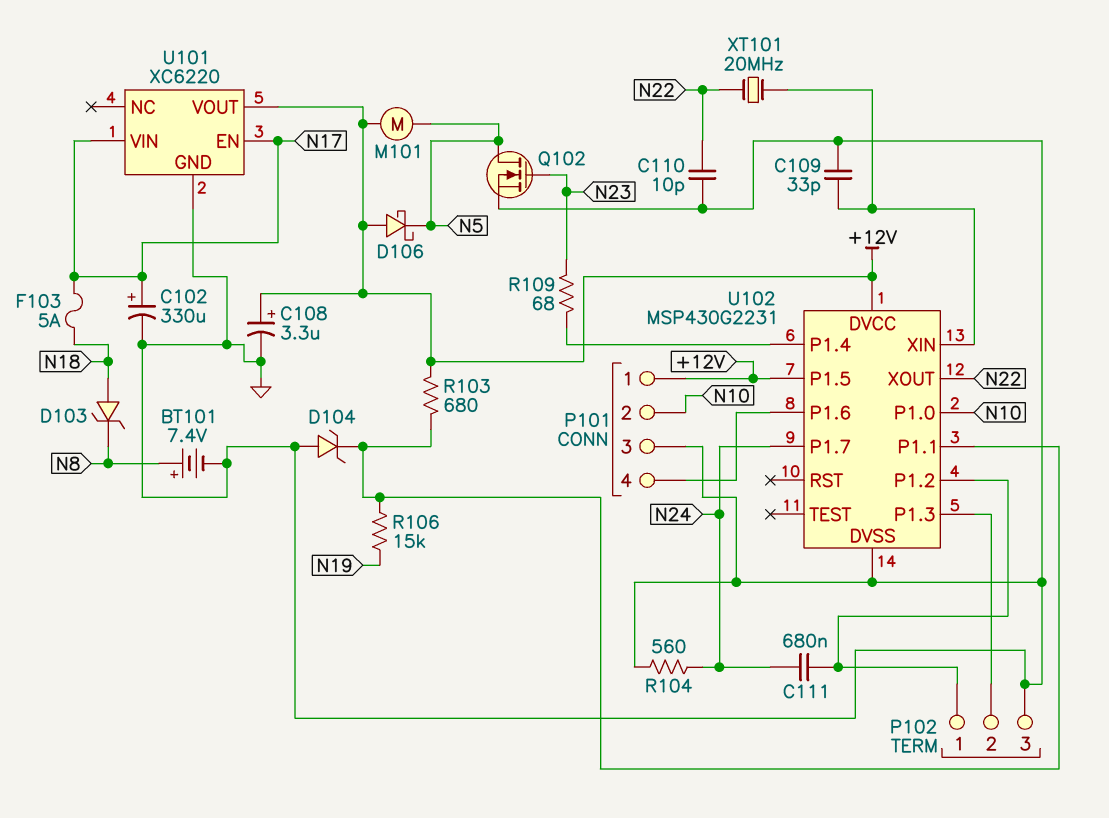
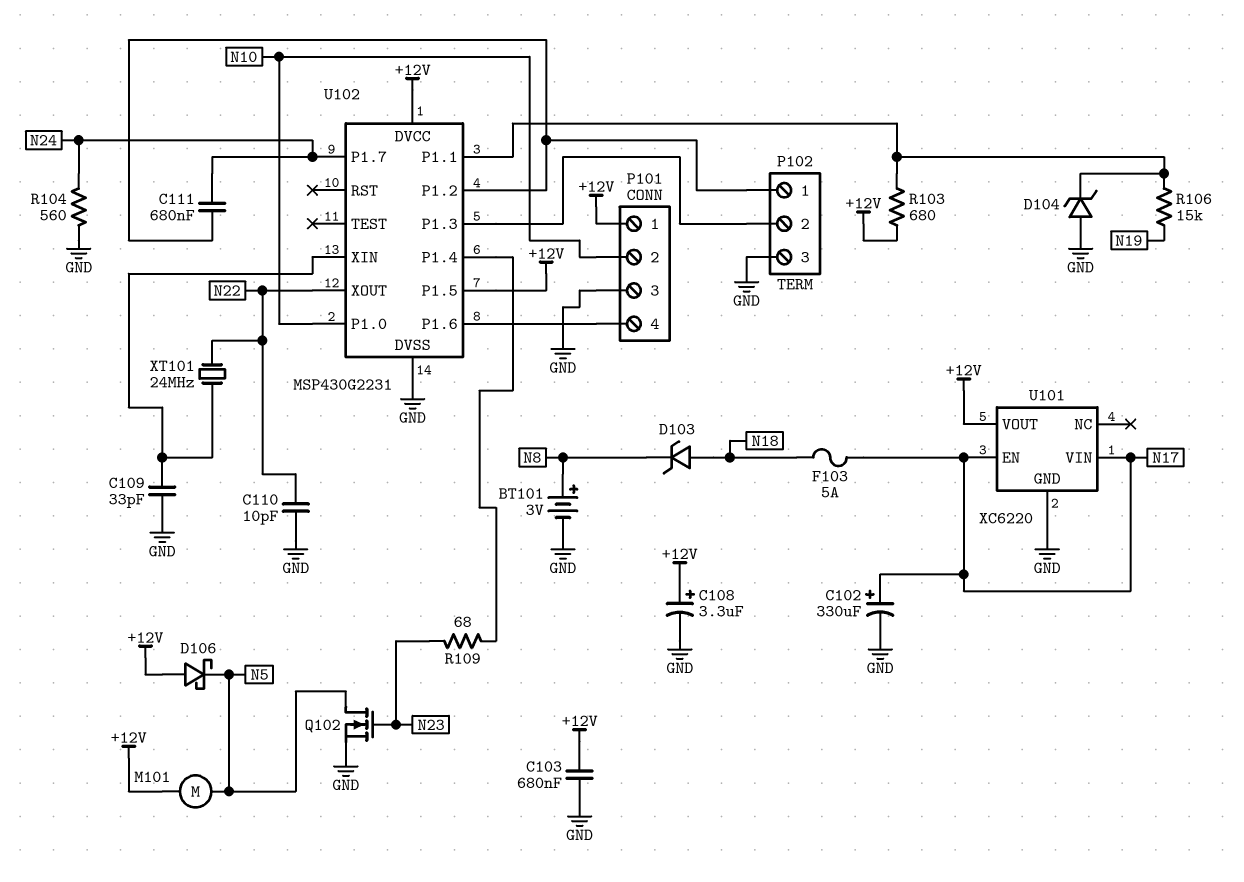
BT101: 7.4V (plus N8, minus GND) -> 3V (plus N8, minus GND)
C103: none -> 680nF (+12V, GND)
XT101: 20MHz (N22, U102/XIN) -> 24MHz (N22, U102/XIN)

